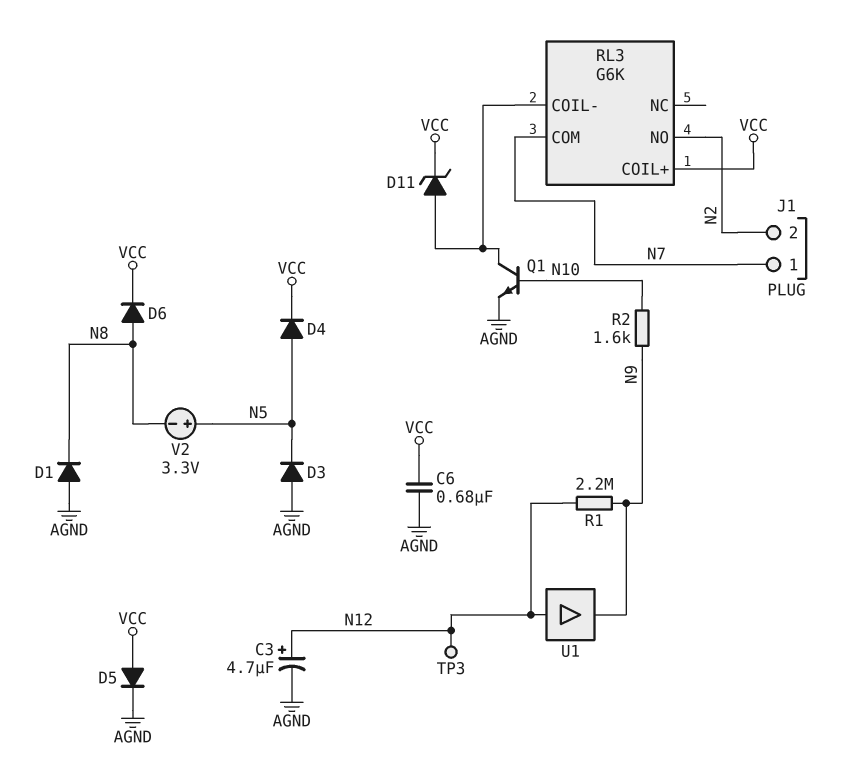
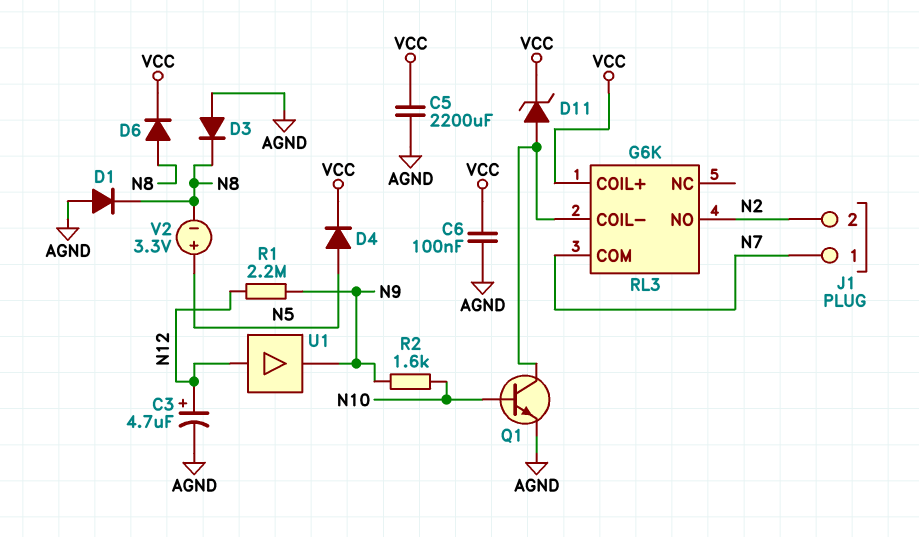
C5: none -> 2200uF (AGND, VCC)
C6: 680nF (AGND, VCC) -> 100nF (AGND, VCC)
D3: diode (A AGND, K N5) -> diode (A AGND, K N8)
D5: diode (A VCC, K AGND) -> none
TP3: test point (N12) -> none

